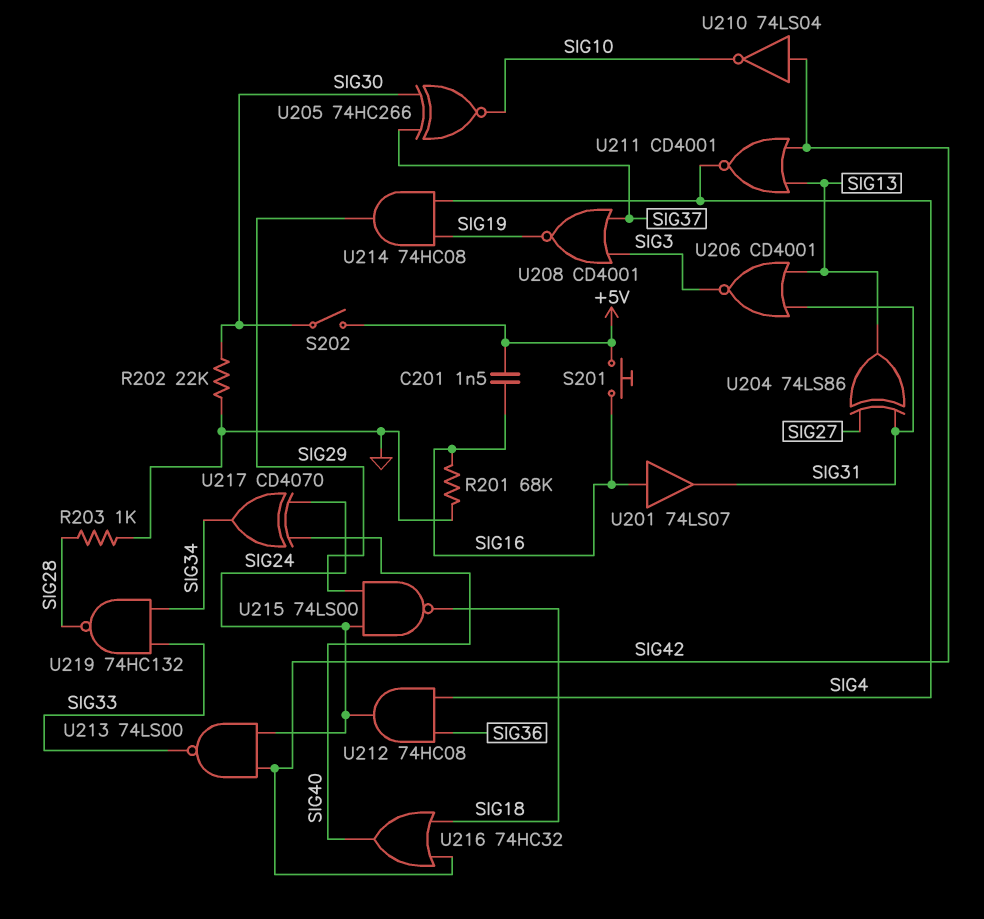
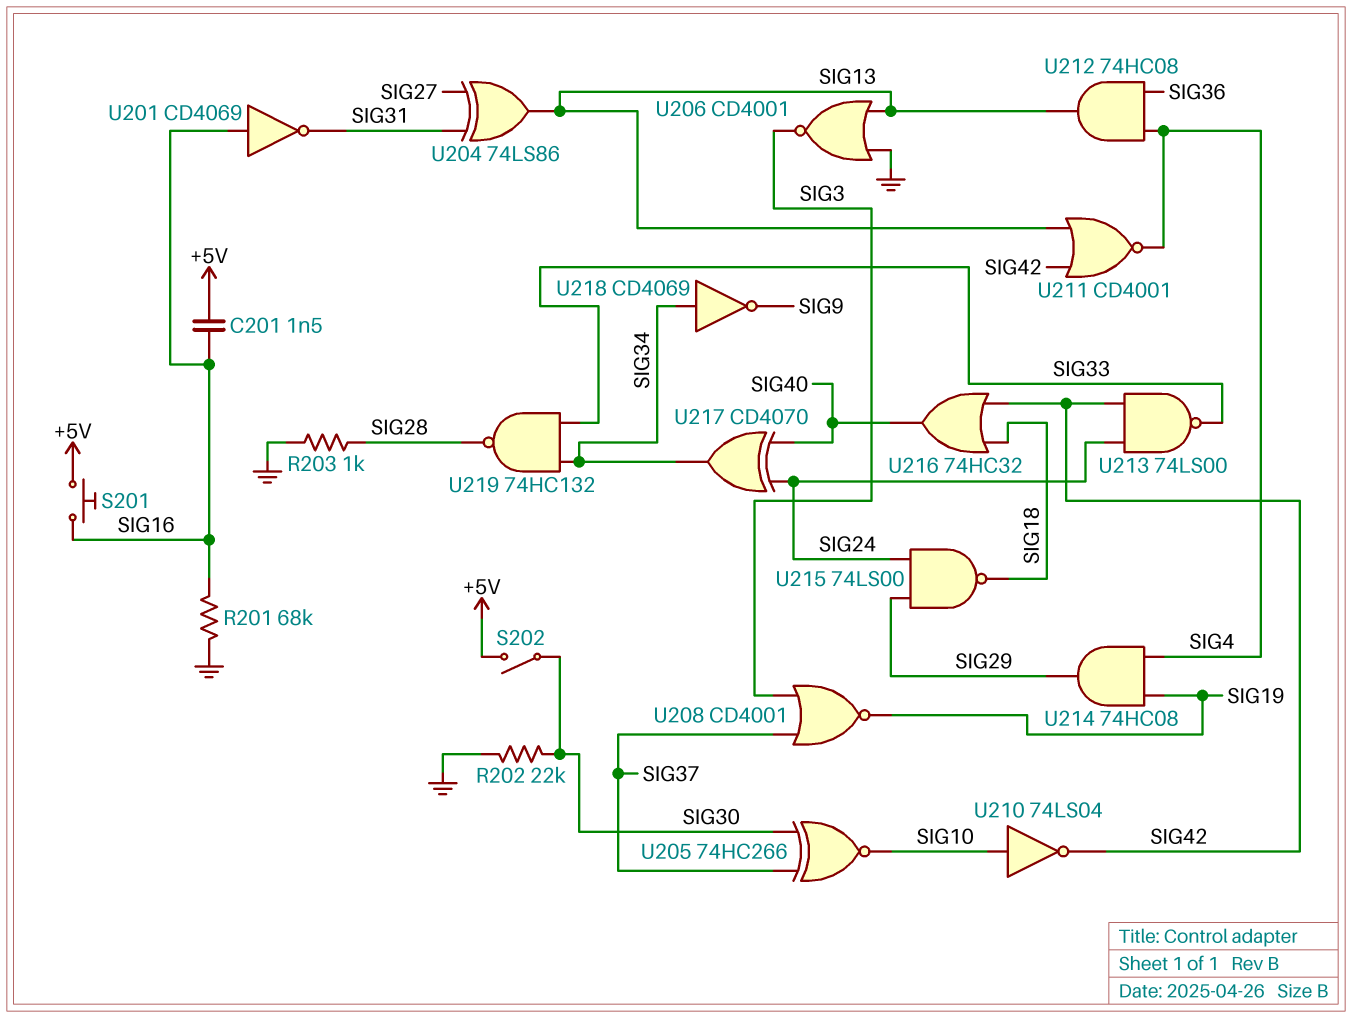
U201: buffer 74LS07 (in SIG16, out SIG31) -> NOT CD4069 (in SIG16, out SIG31)
U206: NOR CD4001 (in SIG13, in SIG31, out SIG3) -> NOR CD4001 (in GND, in SIG13, out SIG3)
U210: NOT 74LS04 (in SIG42, out SIG10) -> NOT 74LS04 (in SIG10, out SIG42)
U212: AND 74HC08 (in SIG4, in SIG36, out SIG24) -> AND 74HC08 (in SIG4, in SIG36, out SIG13)
U218: none -> NOT CD4069 (in SIG34, out SIG9)

